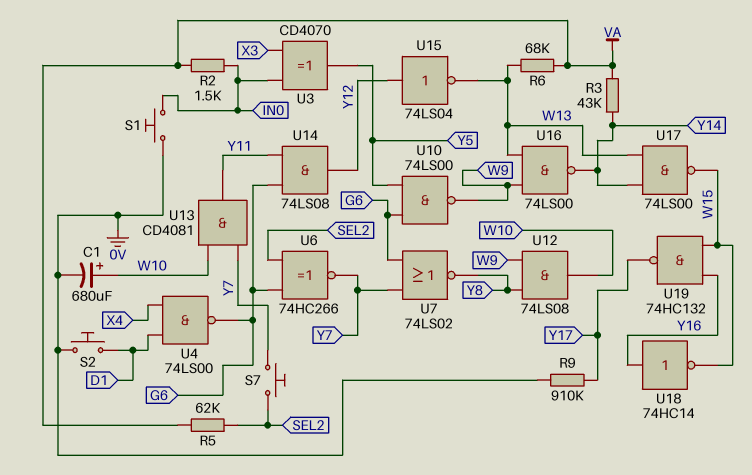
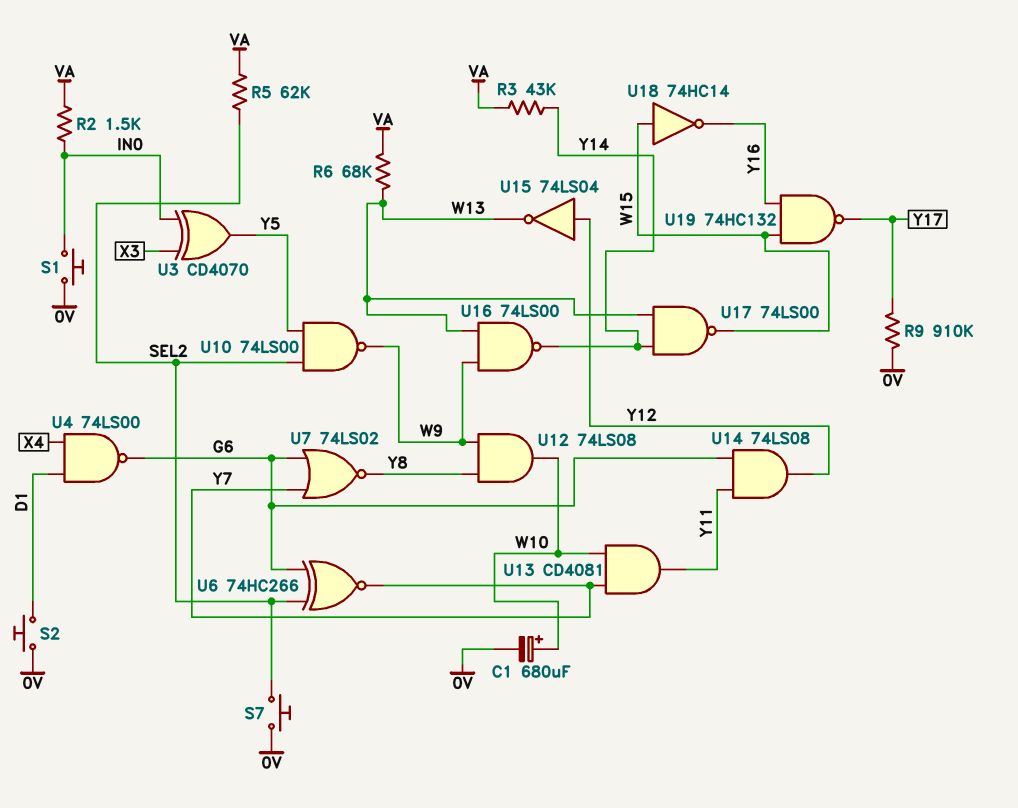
S7: button (SEL2, Y7) -> button (0V, SEL2)
U10: NAND 74LS00 (in G6, in Y5, out W9) -> NAND 74LS00 (in SEL2, in Y5, out W9)
U18: NOT 74HC14 (in Y16, out W15) -> NOT 74HC14 (in W15, out Y16)

